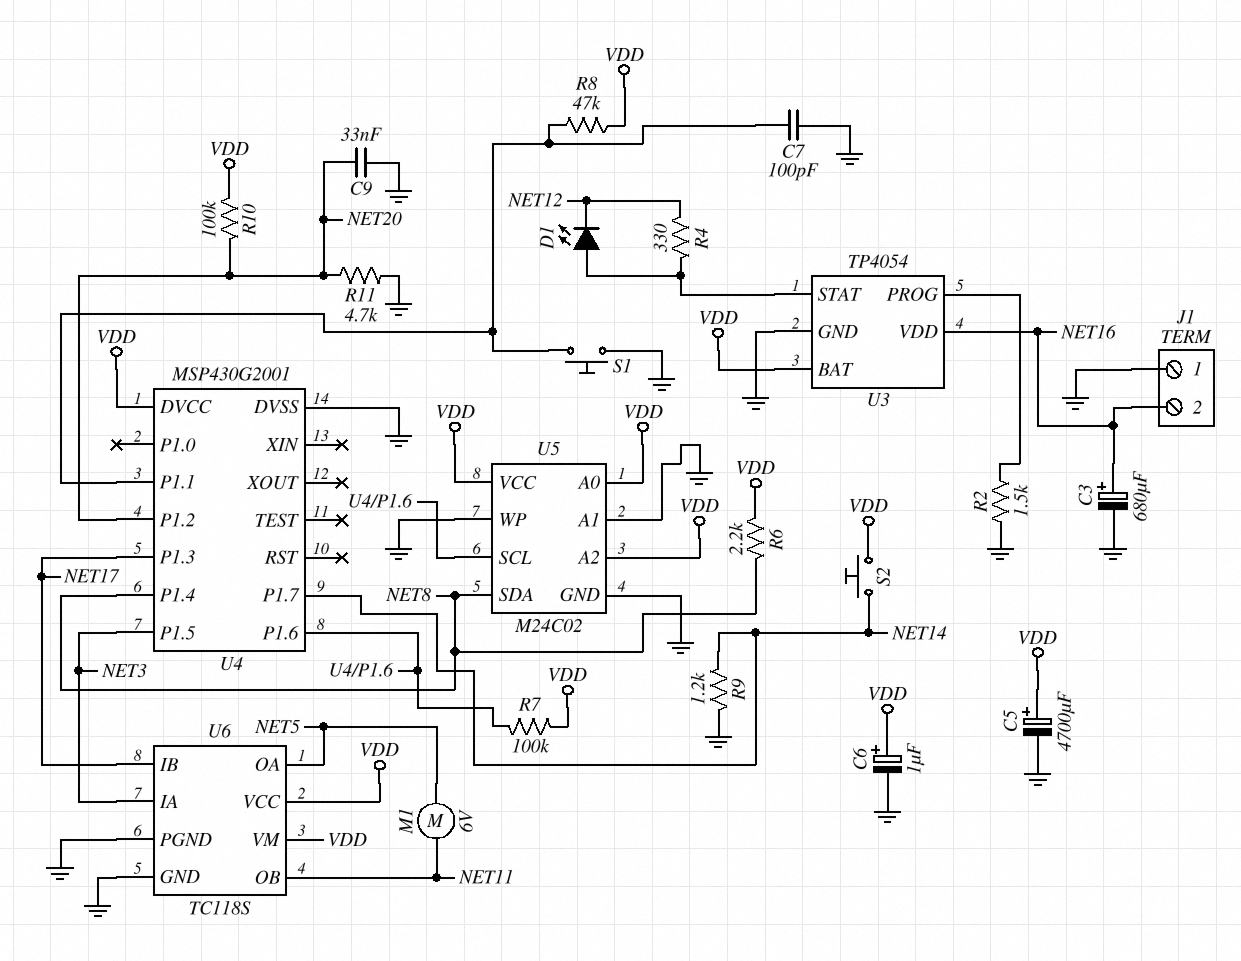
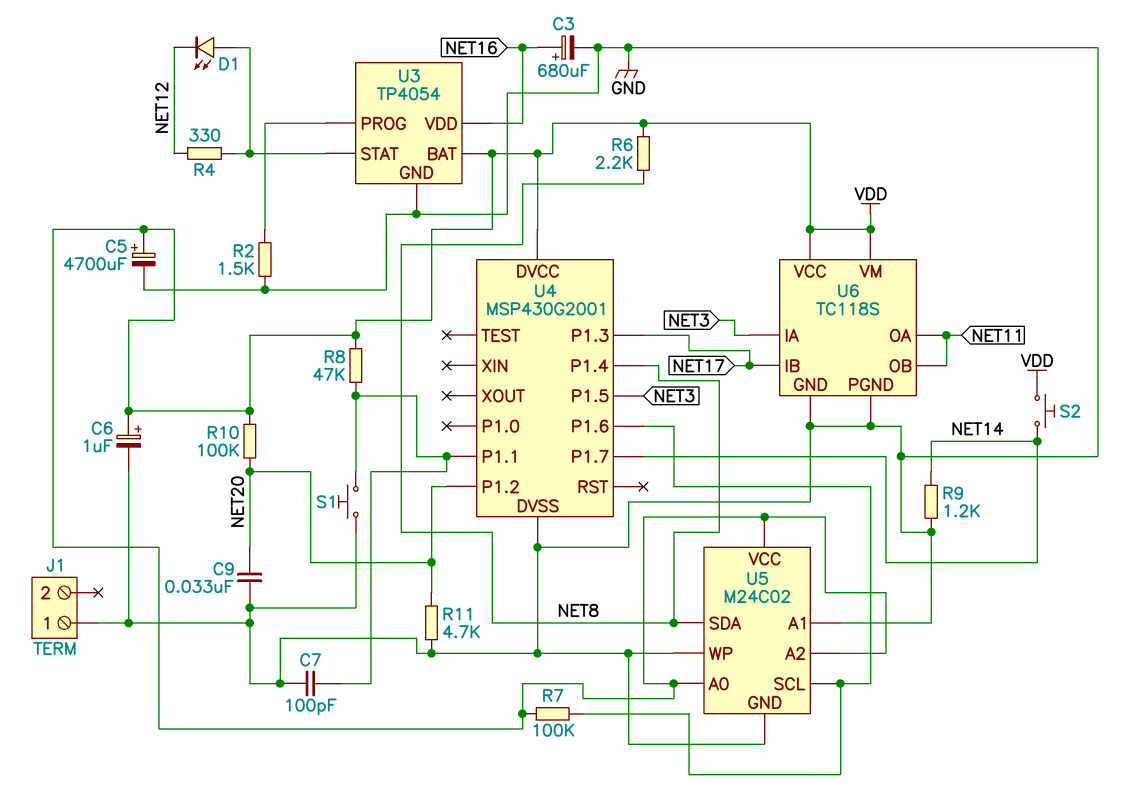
J1 pin 2: NET16 -> none
M1: motor 6V (NET5, NET11) -> none
U6 pin OA: NET5 -> NET11

